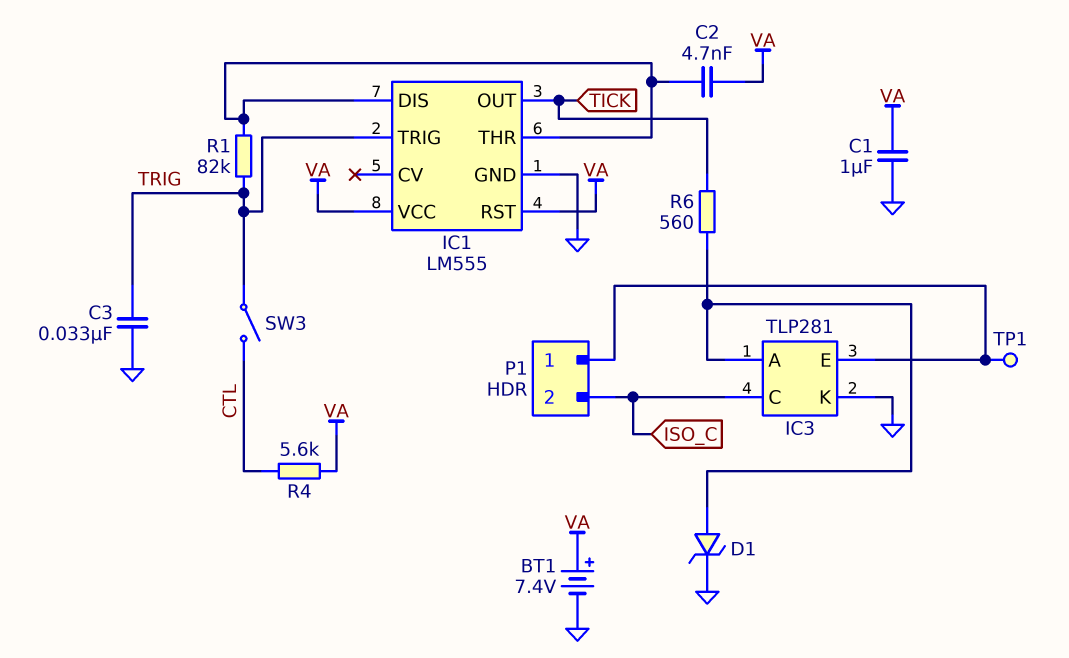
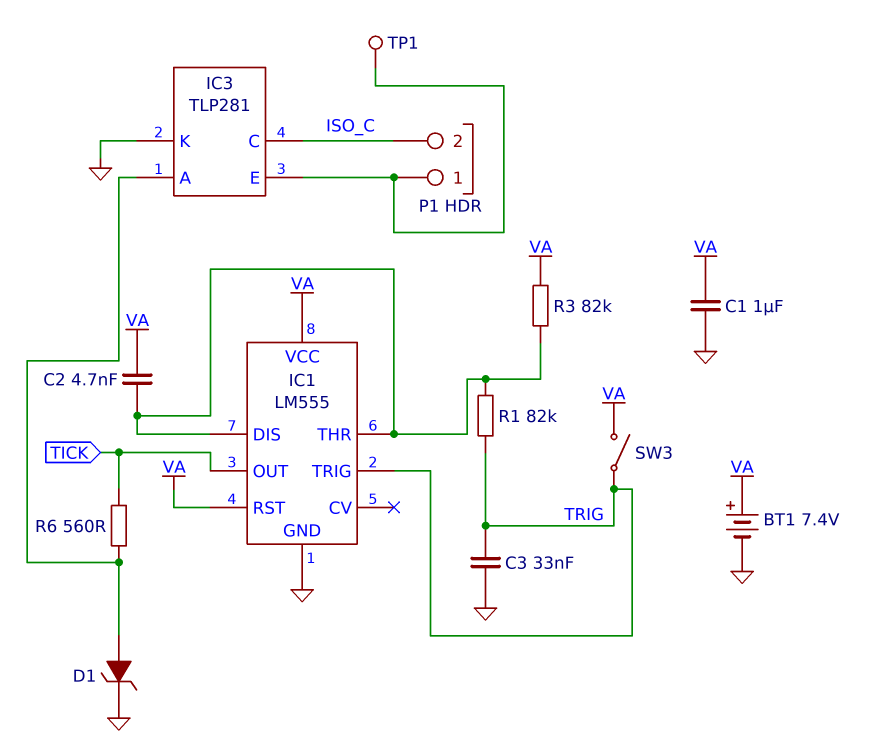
R3: none -> 82k (IC1/DIS, VA)
R4: 5.6k (CTL, VA) -> none
SW3: switch (CTL, TRIG) -> switch (TRIG, VA)

